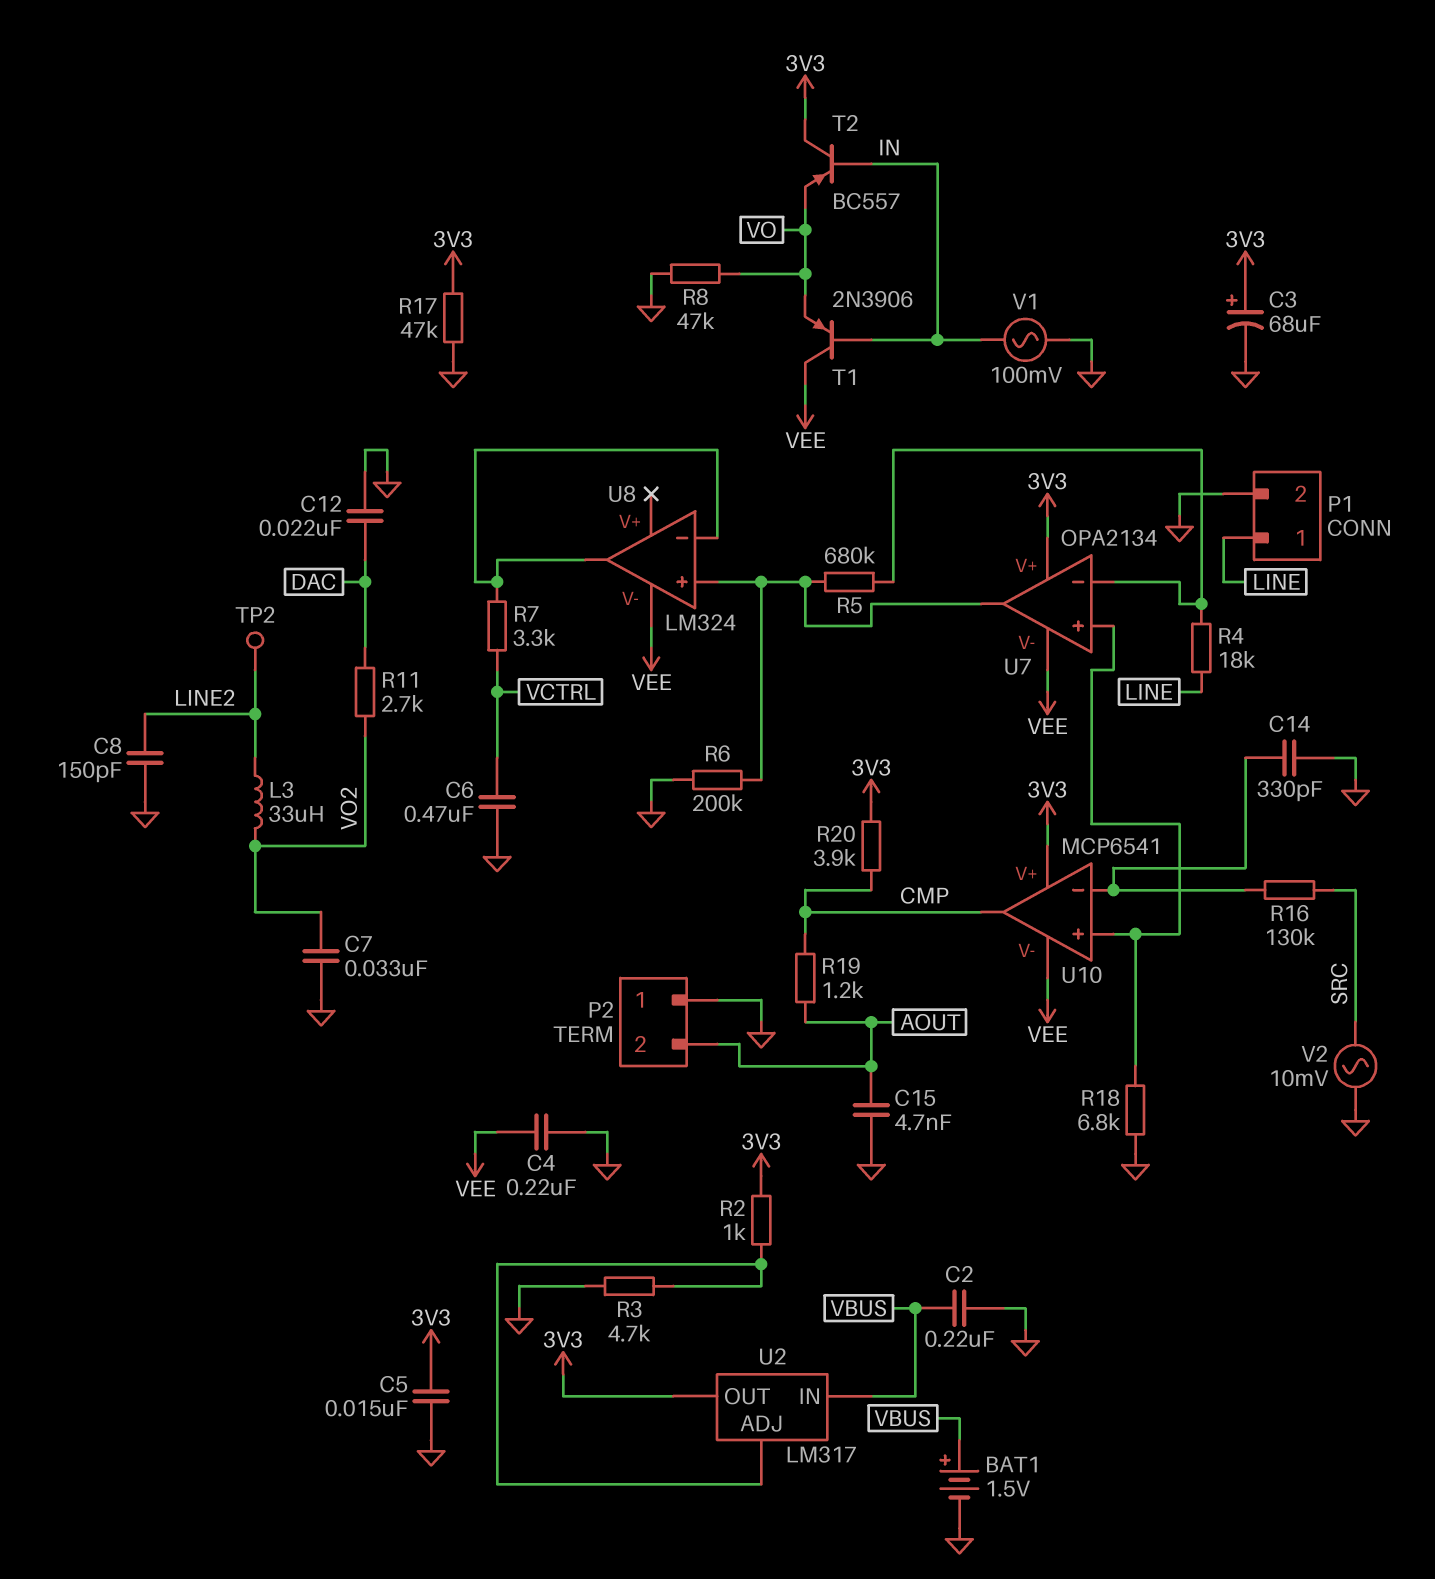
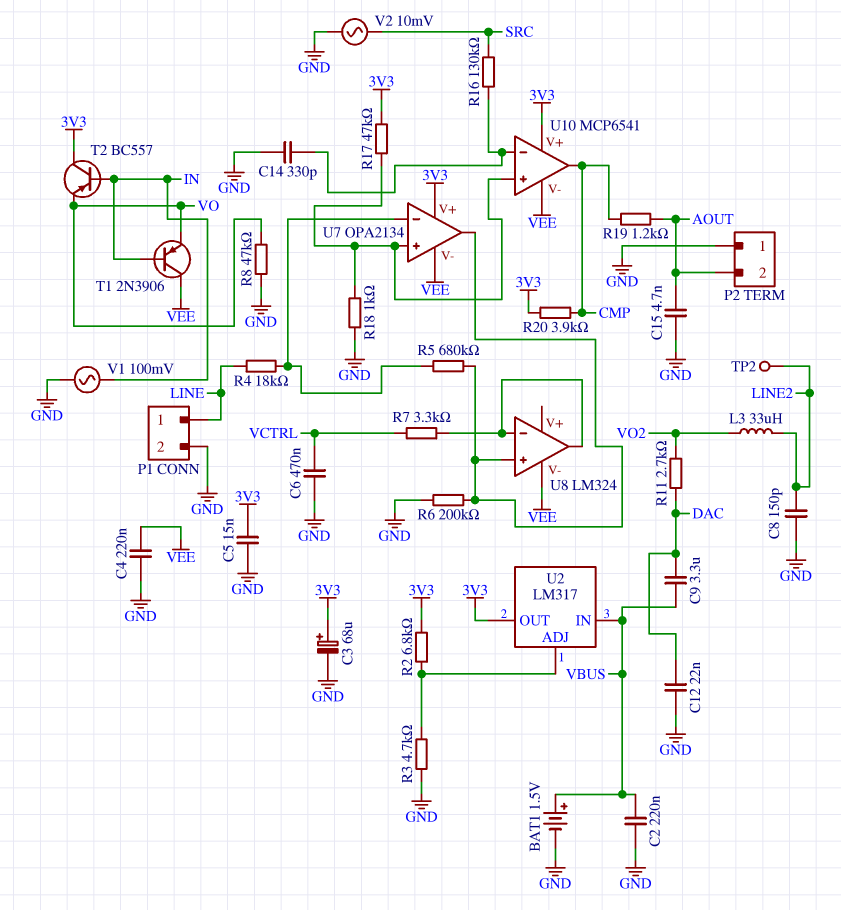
C7: 33nF (GND, VO2) -> none
C9: none -> 3.3uF (DAC, VBUS)
R2: 1k (3V3, U2/ADJ) -> 6.8k (3V3, U2/ADJ)
R17: 47k (3V3, GND) -> 47k (3V3, U7/in+)
R18: 6.8k (GND, U7/in+) -> 1k (GND, U7/in+)

